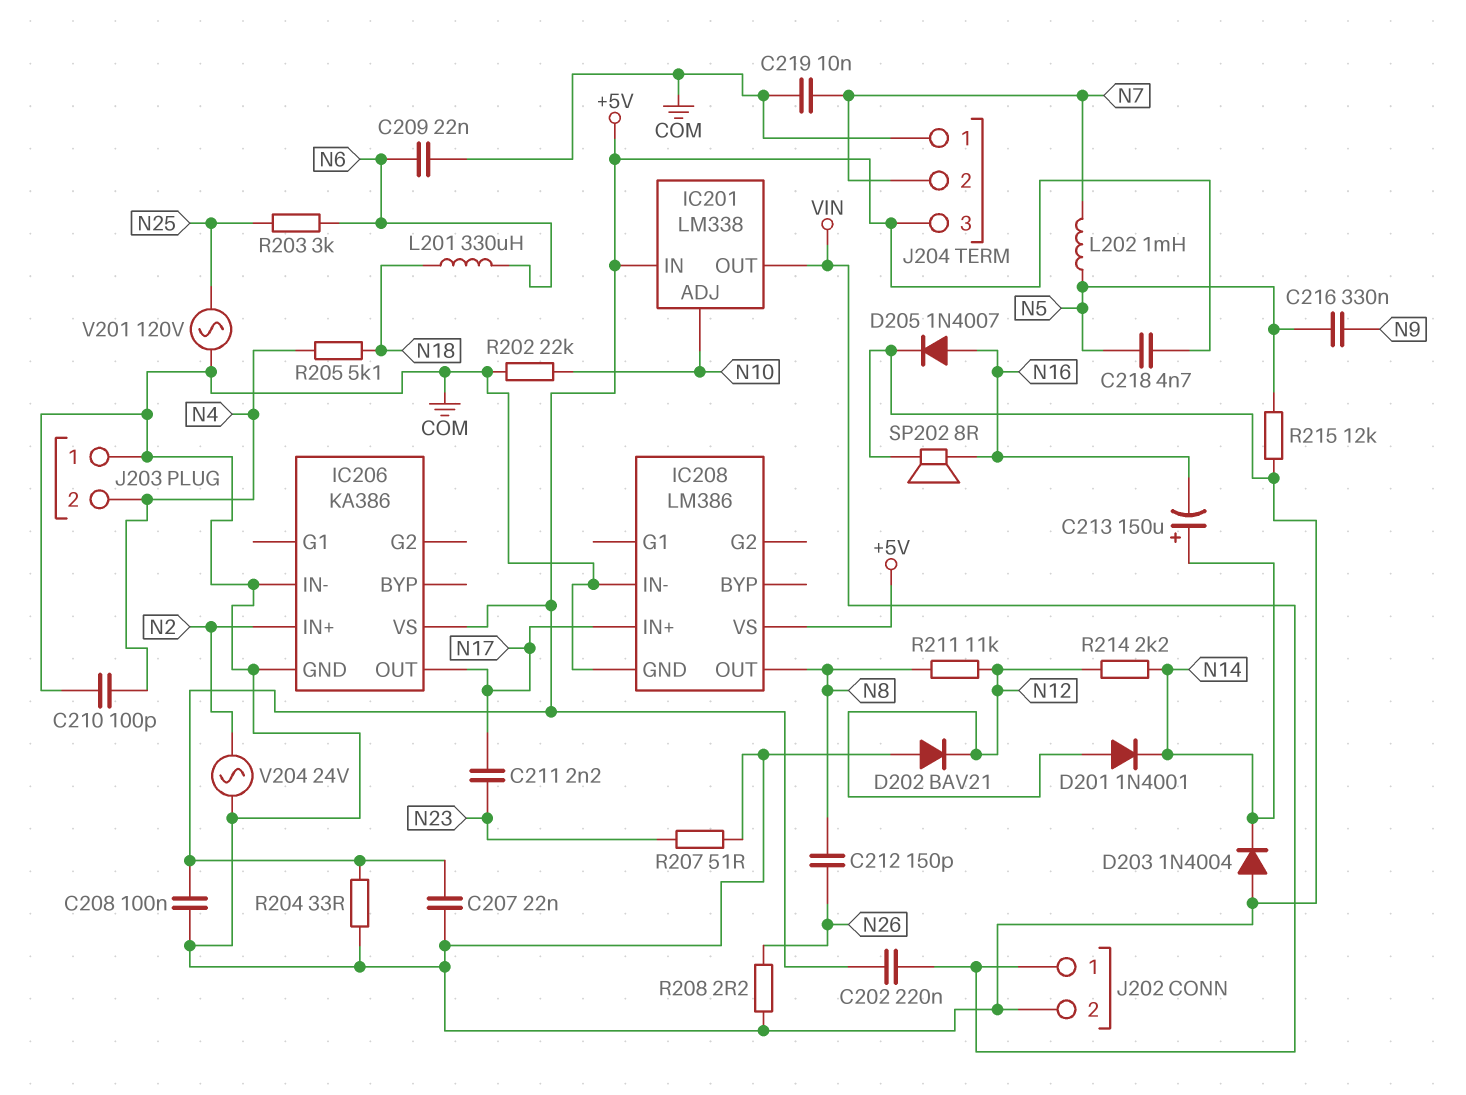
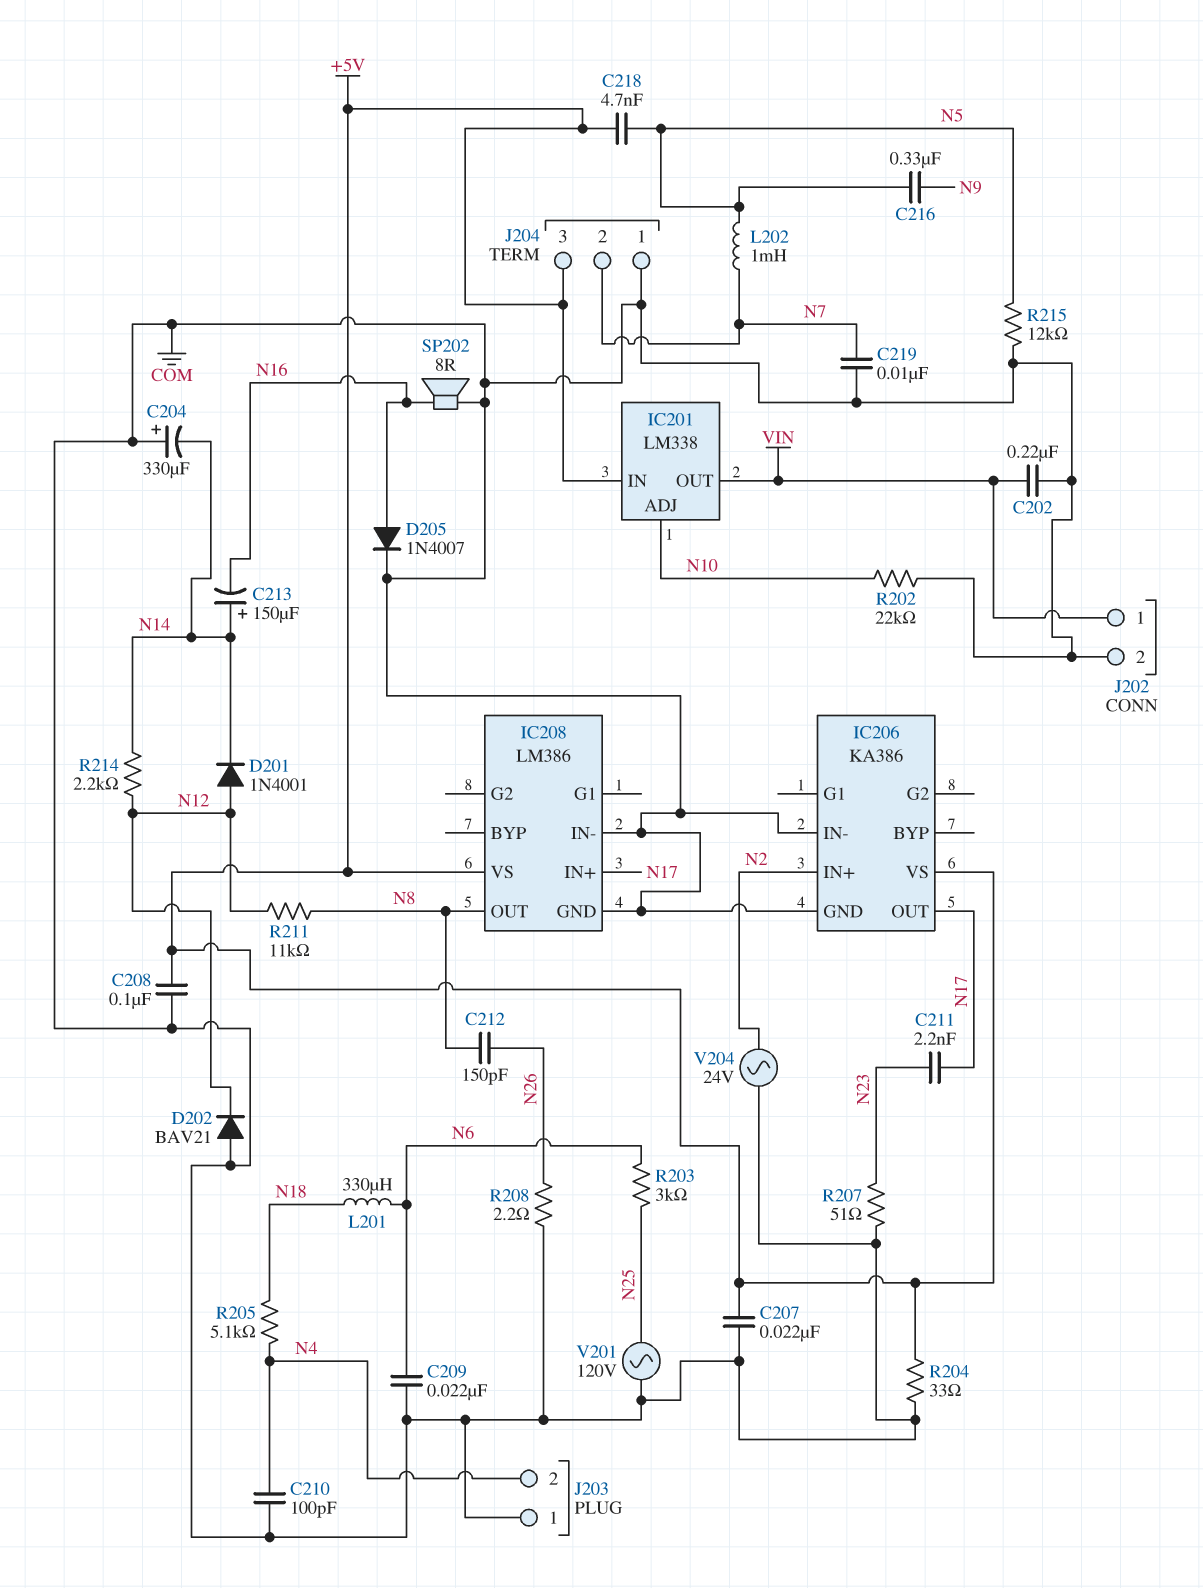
C202: 220nF (+5V, VIN) -> 220nF (COM, VIN)
C204: none -> 330uF (plus COM, minus N14)
D203: diode 1N4004 (A COM, K N14) -> none

